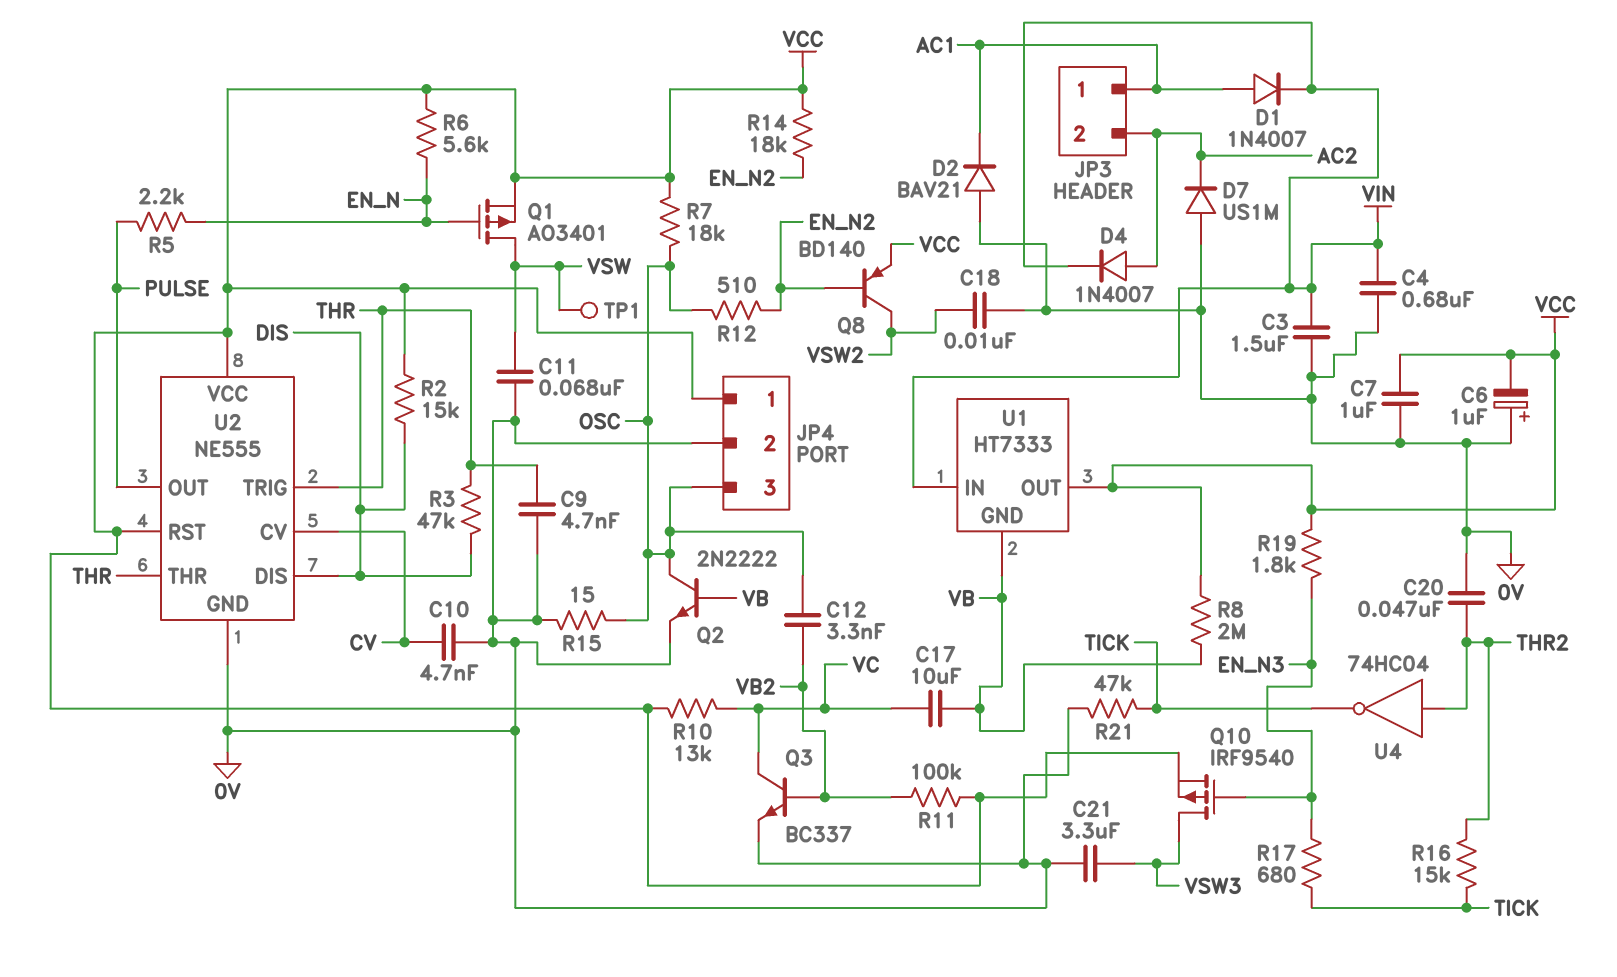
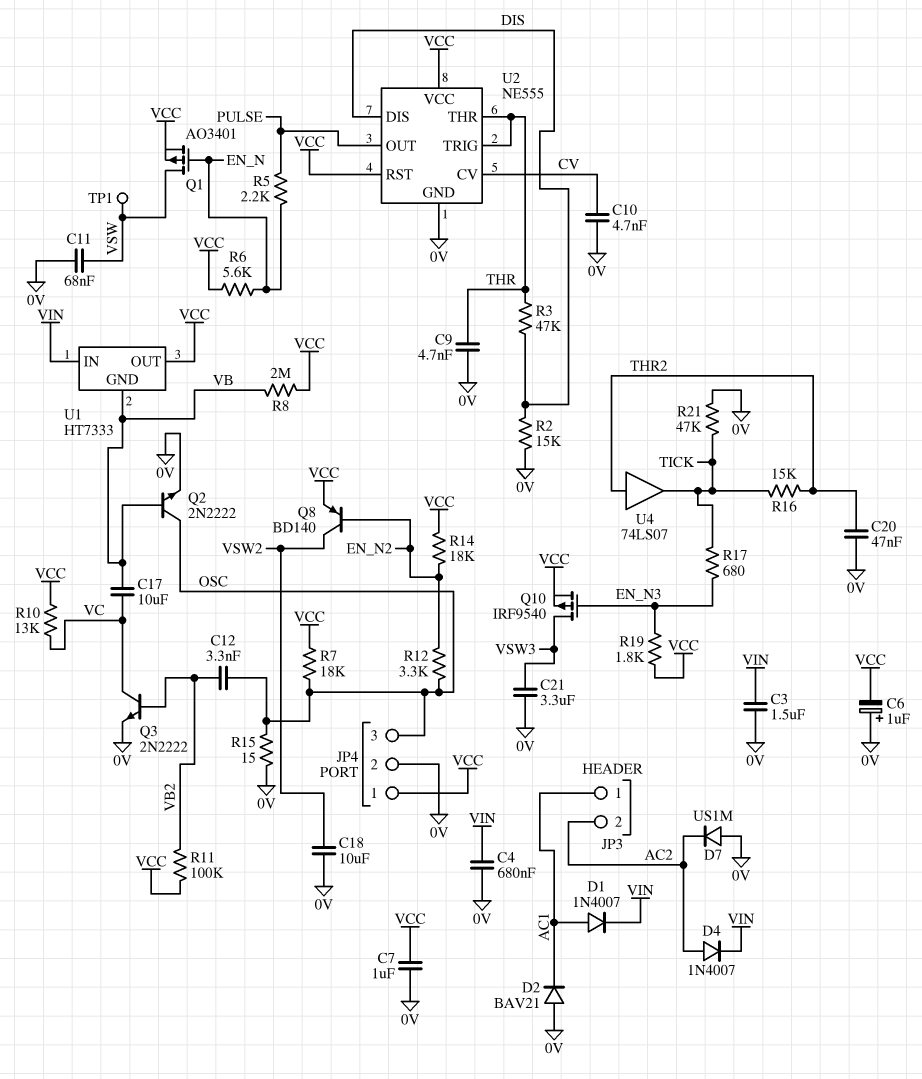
C18: 10nF (0V, VSW2) -> 10uF (0V, VSW2)
Q3: NPN BC337 (B VB2, C VC, E 0V) -> NPN 2N2222 (B VB2, C VC, E 0V)
R2: 15k (DIS, VCC) -> 15k (0V, DIS)
R12: 510 (EN_N2, OSC) -> 3.3k (EN_N2, OSC)
U4: NOT 74HC04 (in THR2, out TICK) -> buffer 74LS07 (in THR2, out TICK)

